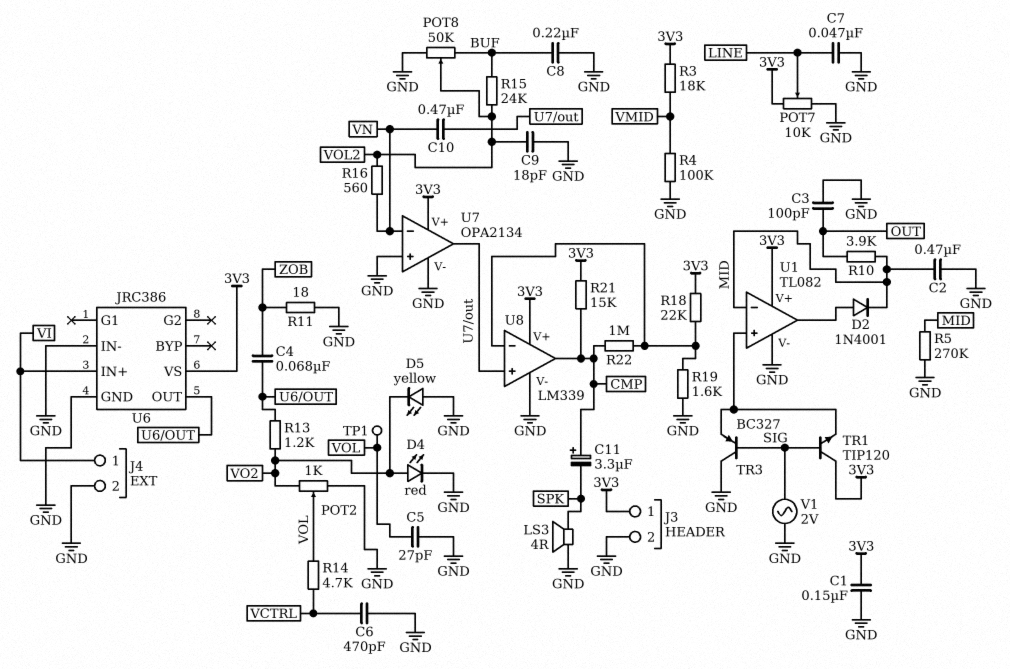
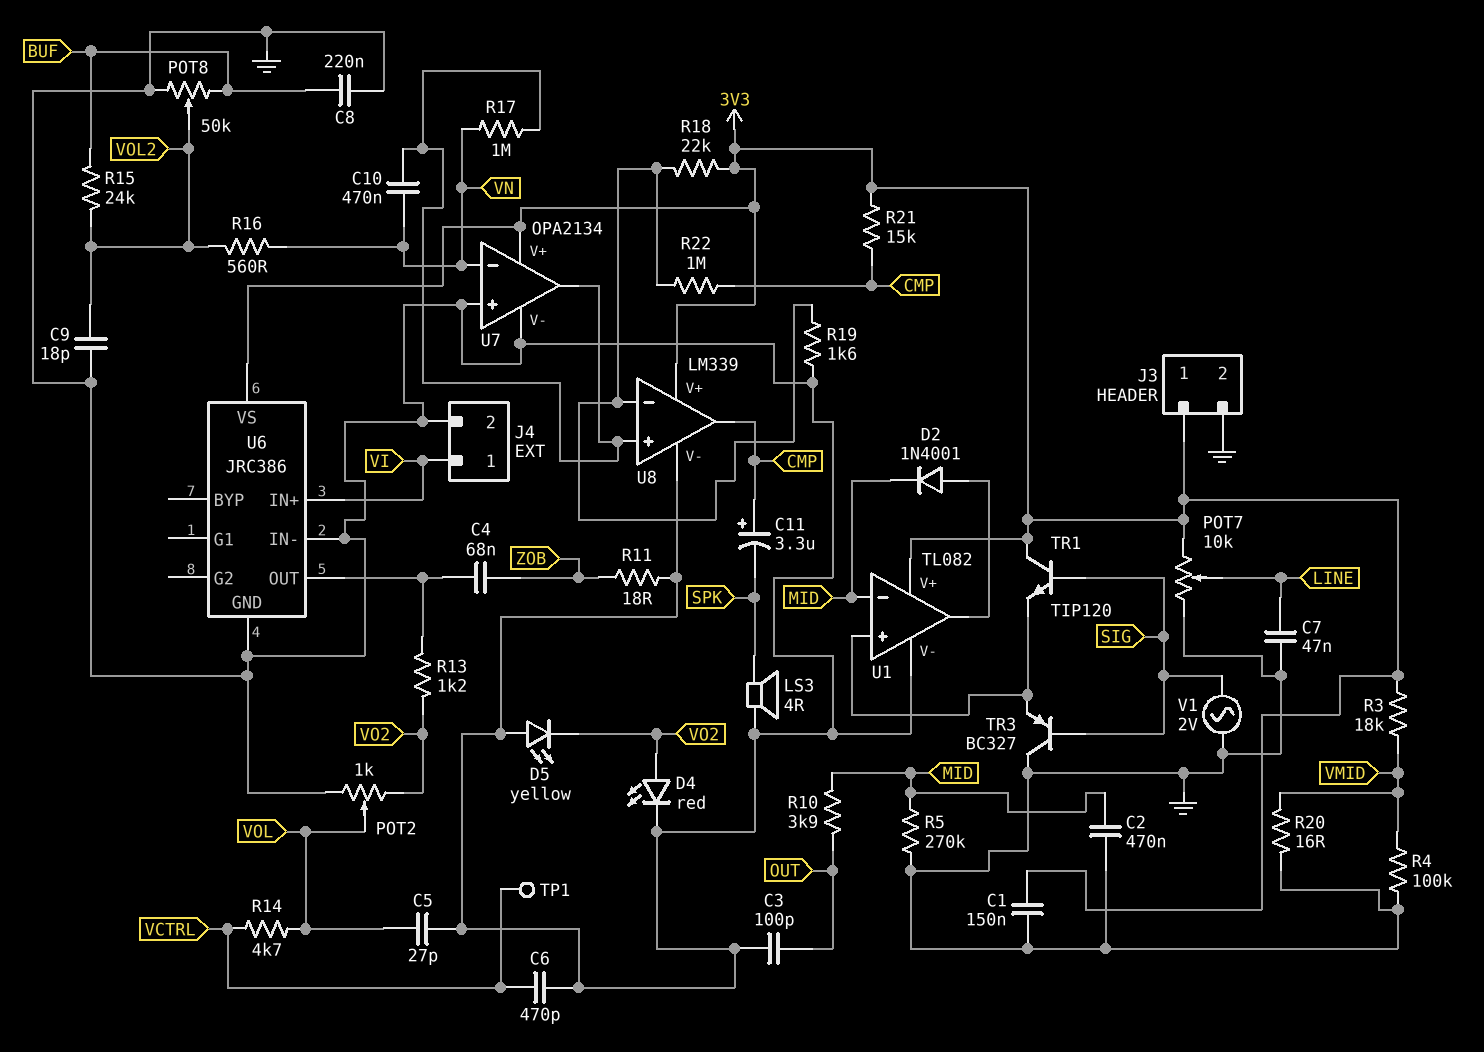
R17: none -> 1M (U7/out, VN)
R20: none -> 16 (GND, VMID)
TP1: test point (VOL) -> test point (VCTRL)

